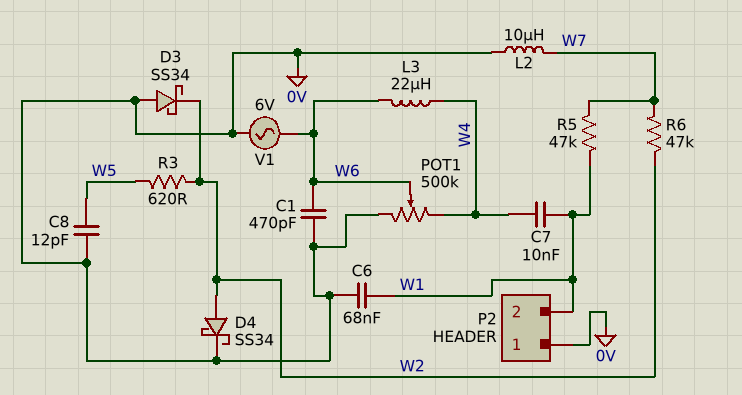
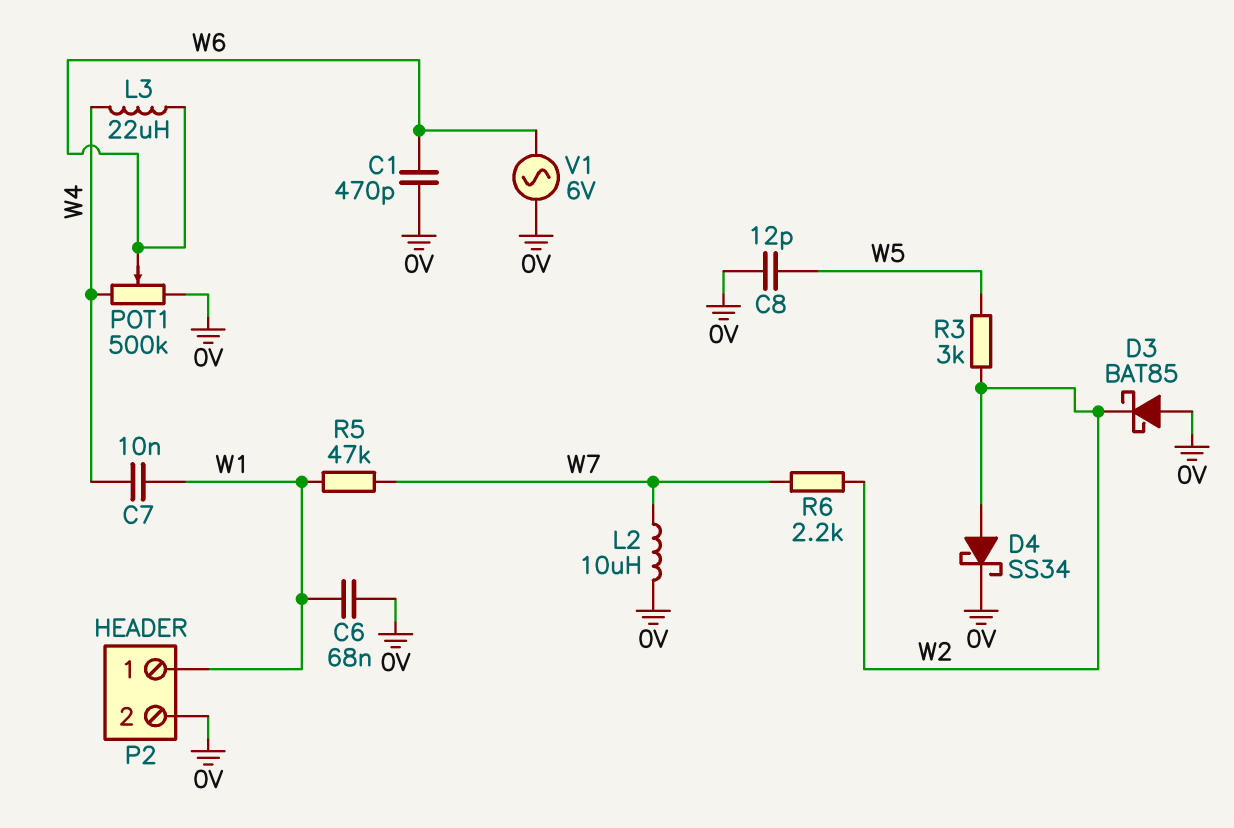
D3: schottky SS34 (A 0V, K W2) -> schottky BAT85 (A 0V, K W2)
P2 pin 1: 0V -> W1
P2 pin 2: W1 -> 0V
R3: 620 (W2, W5) -> 3k (W2, W5)
R6: 47k (W2, W7) -> 2.2k (W2, W7)

